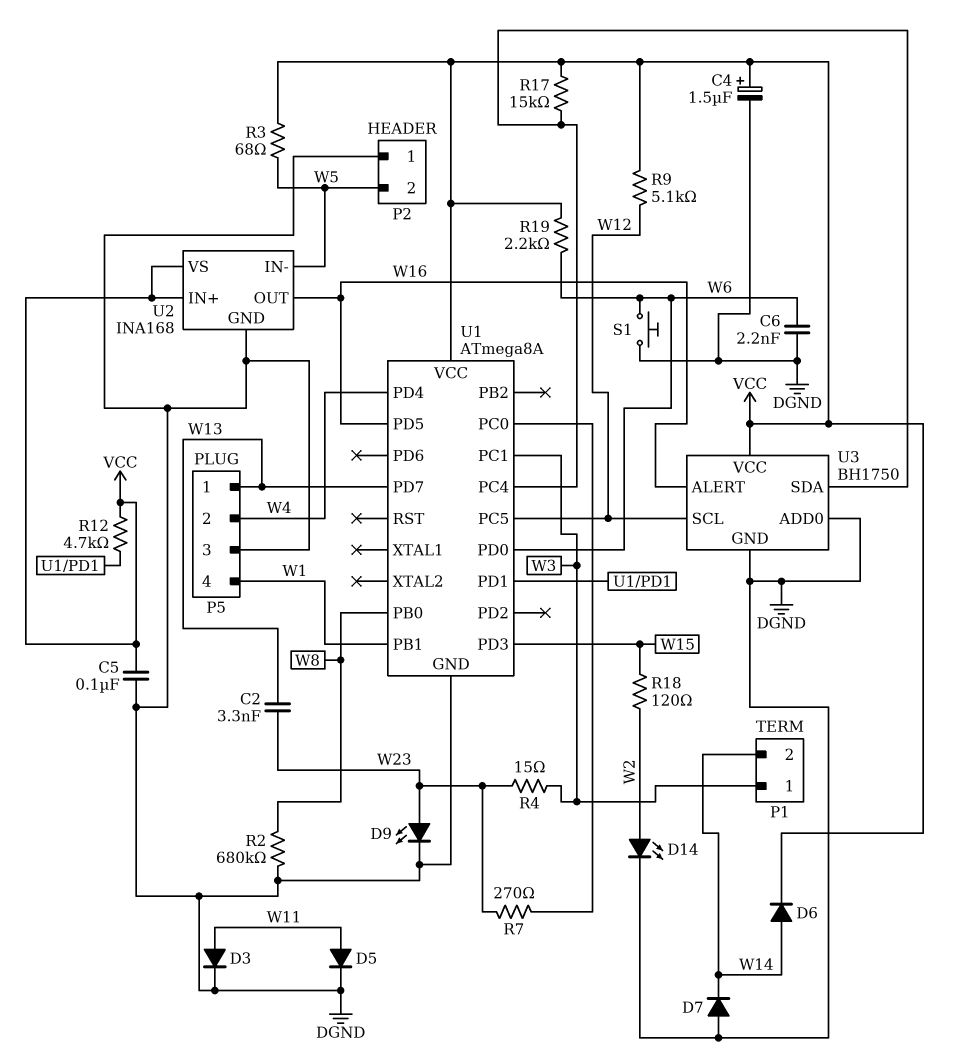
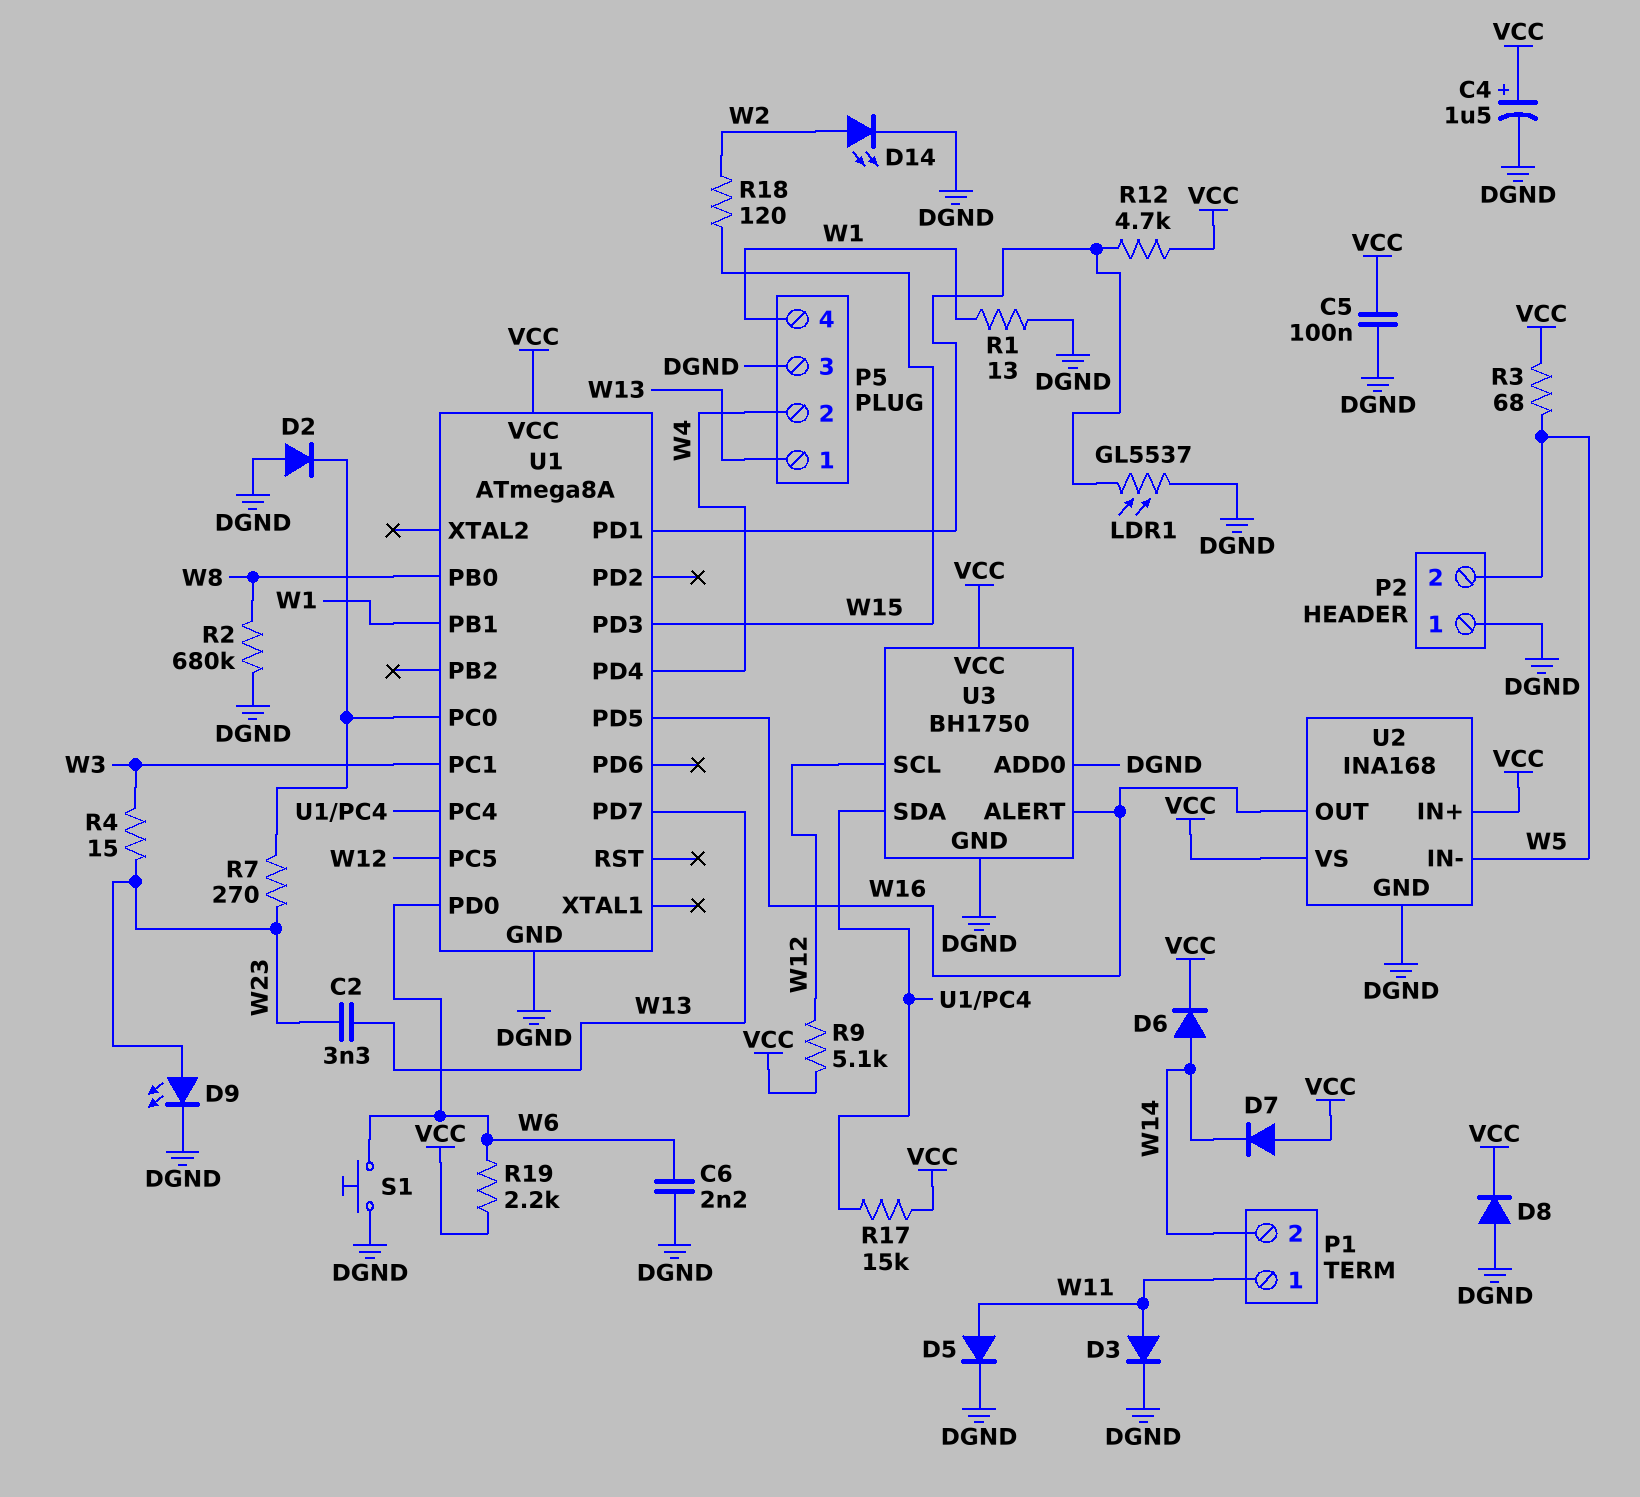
D2: none -> diode (A DGND, K U1/PC0)
D7: diode (A DGND, K W14) -> diode (A VCC, K W14)
D8: none -> diode (A DGND, K VCC)
LDR1: none -> GL5537 (DGND, U1/PD1)
P1 pin 1: W3 -> W11
R1: none -> 13 (DGND, W1)

